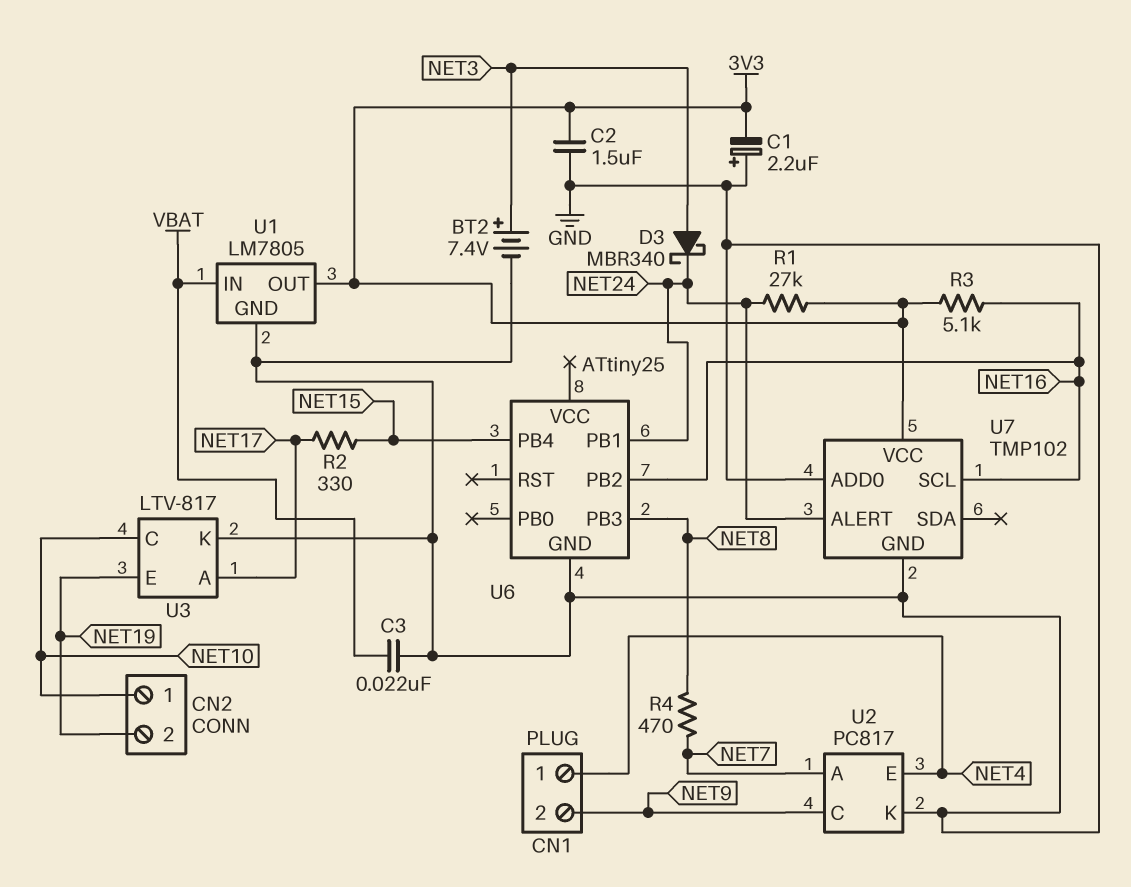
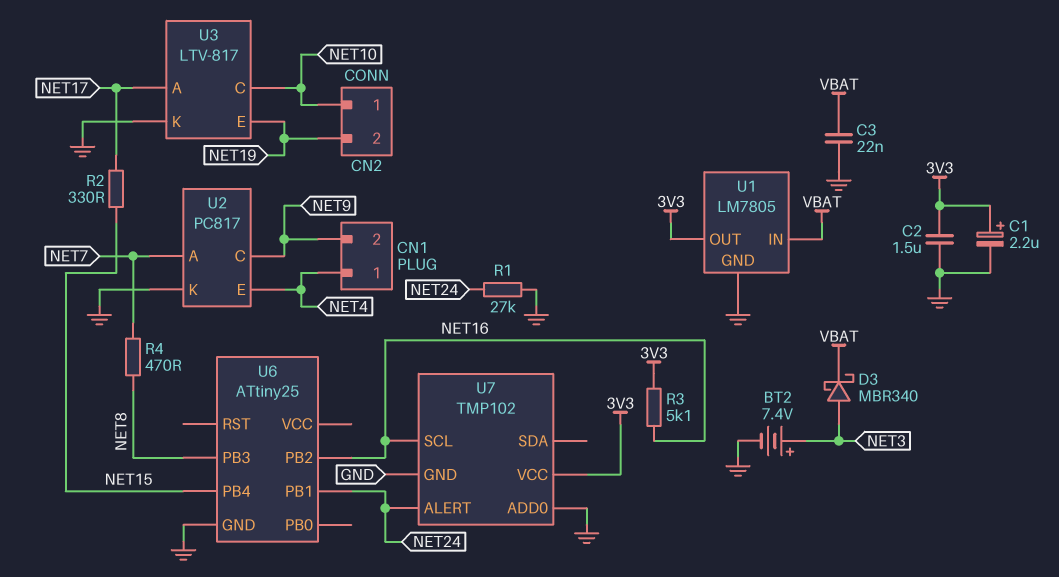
C1: 2.2uF (plus GND, minus 3V3) -> 2.2uF (plus 3V3, minus GND)
D3: schottky MBR340 (A NET3, K NET24) -> schottky MBR340 (A NET3, K VBAT)
R1: 27k (3V3, NET24) -> 27k (GND, NET24)

